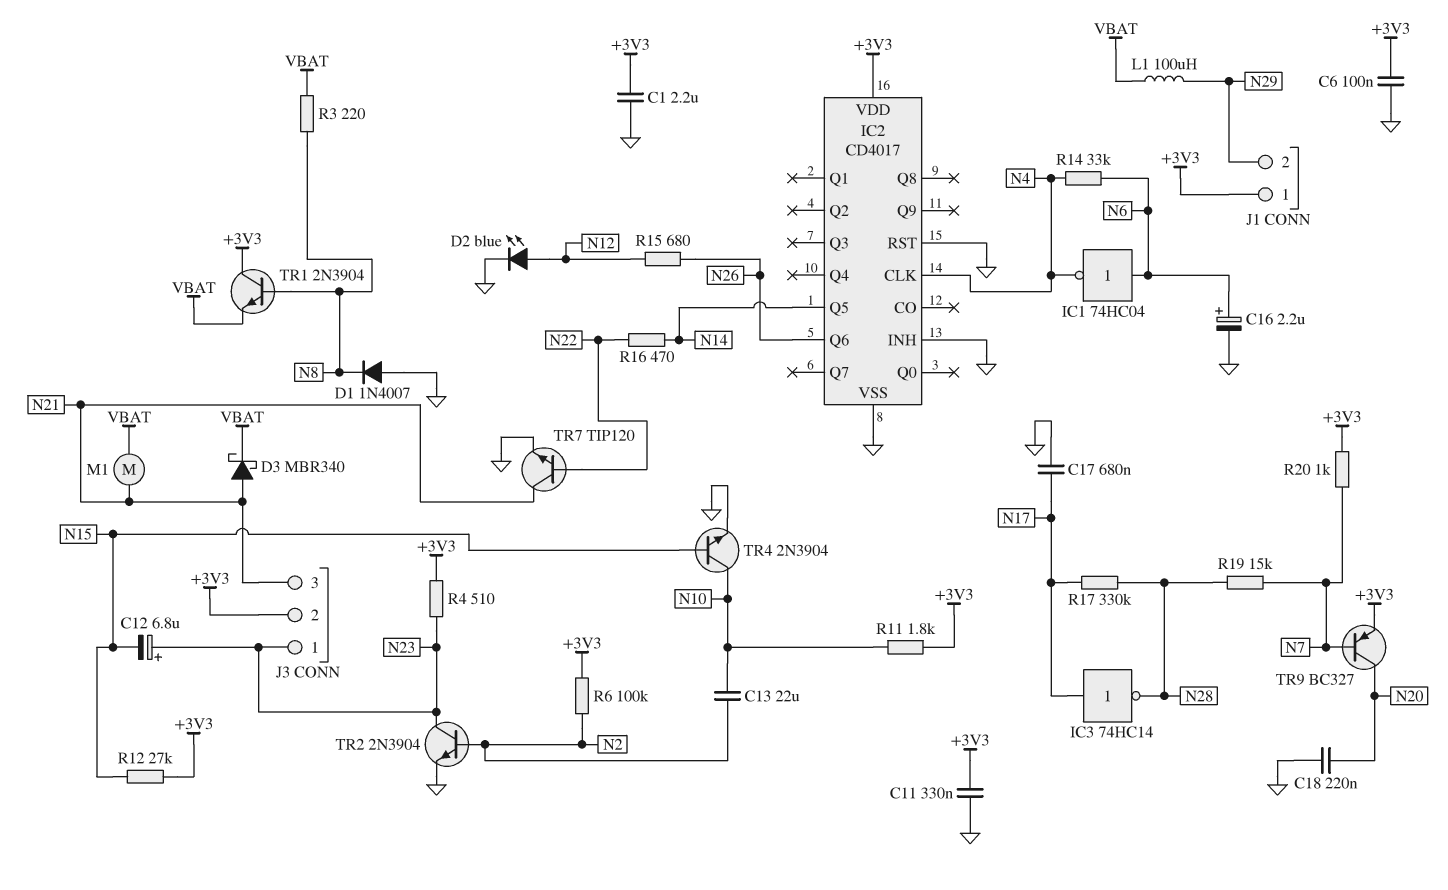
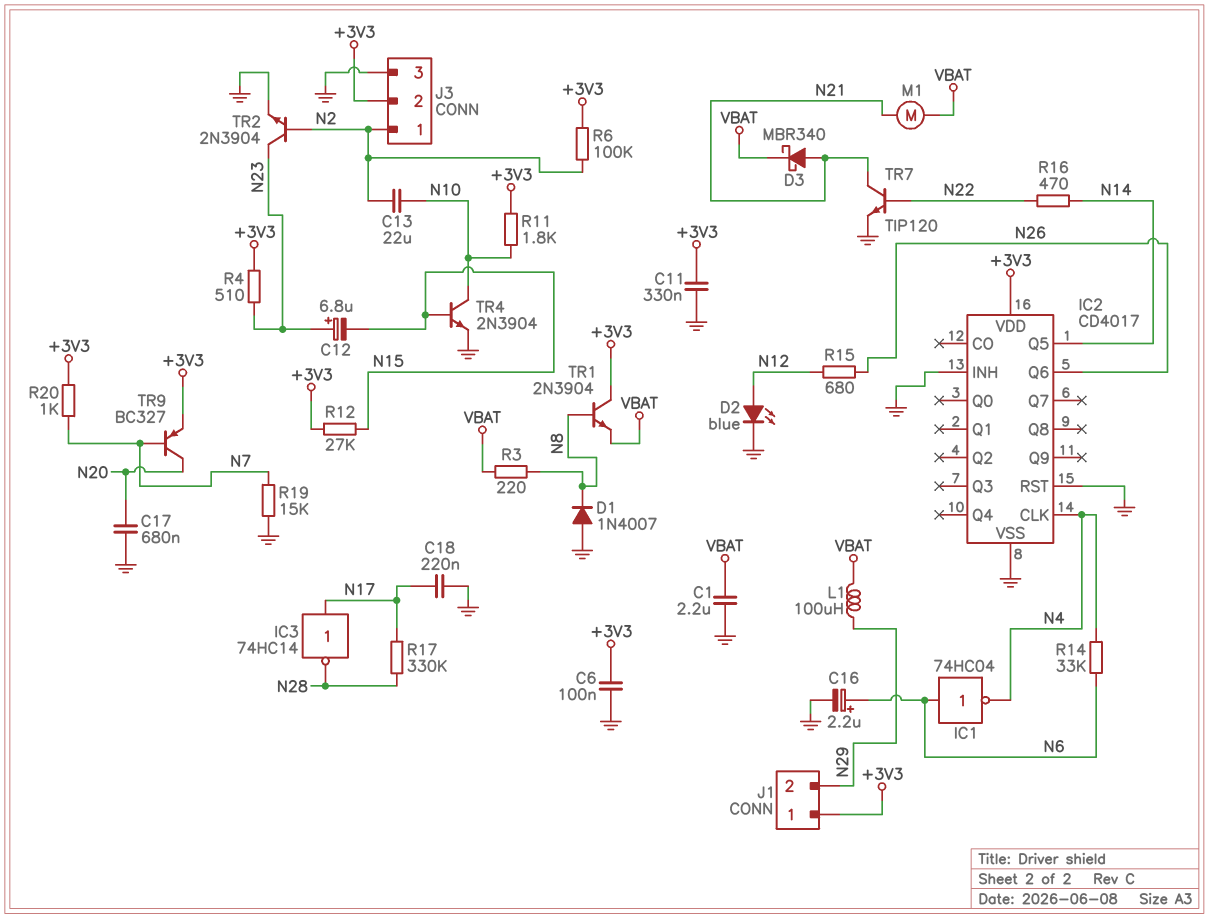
C1: 2.2uF (+3V3, GND) -> 2.2uF (GND, VBAT)
C17: 680nF (GND, N17) -> 680nF (GND, N20)
C18: 220nF (GND, N20) -> 220nF (GND, N17)
J3 pin 1: N23 -> N2
J3 pin 3: N21 -> GND
R19: 15k (N7, N28) -> 15k (GND, N7)

